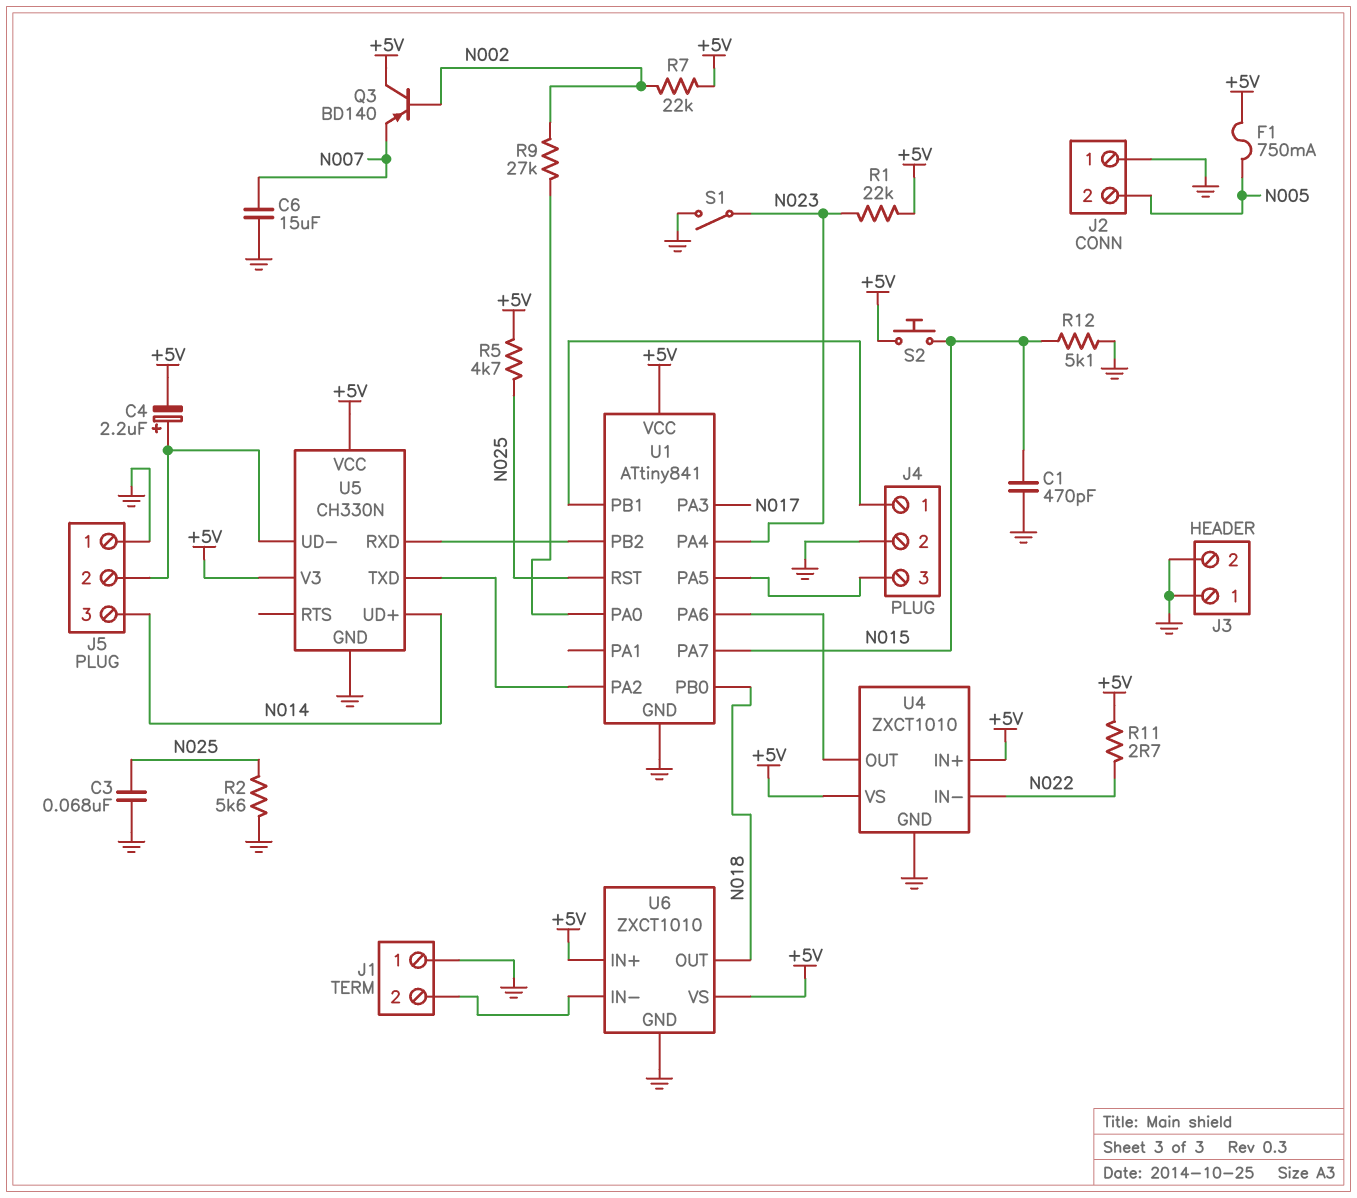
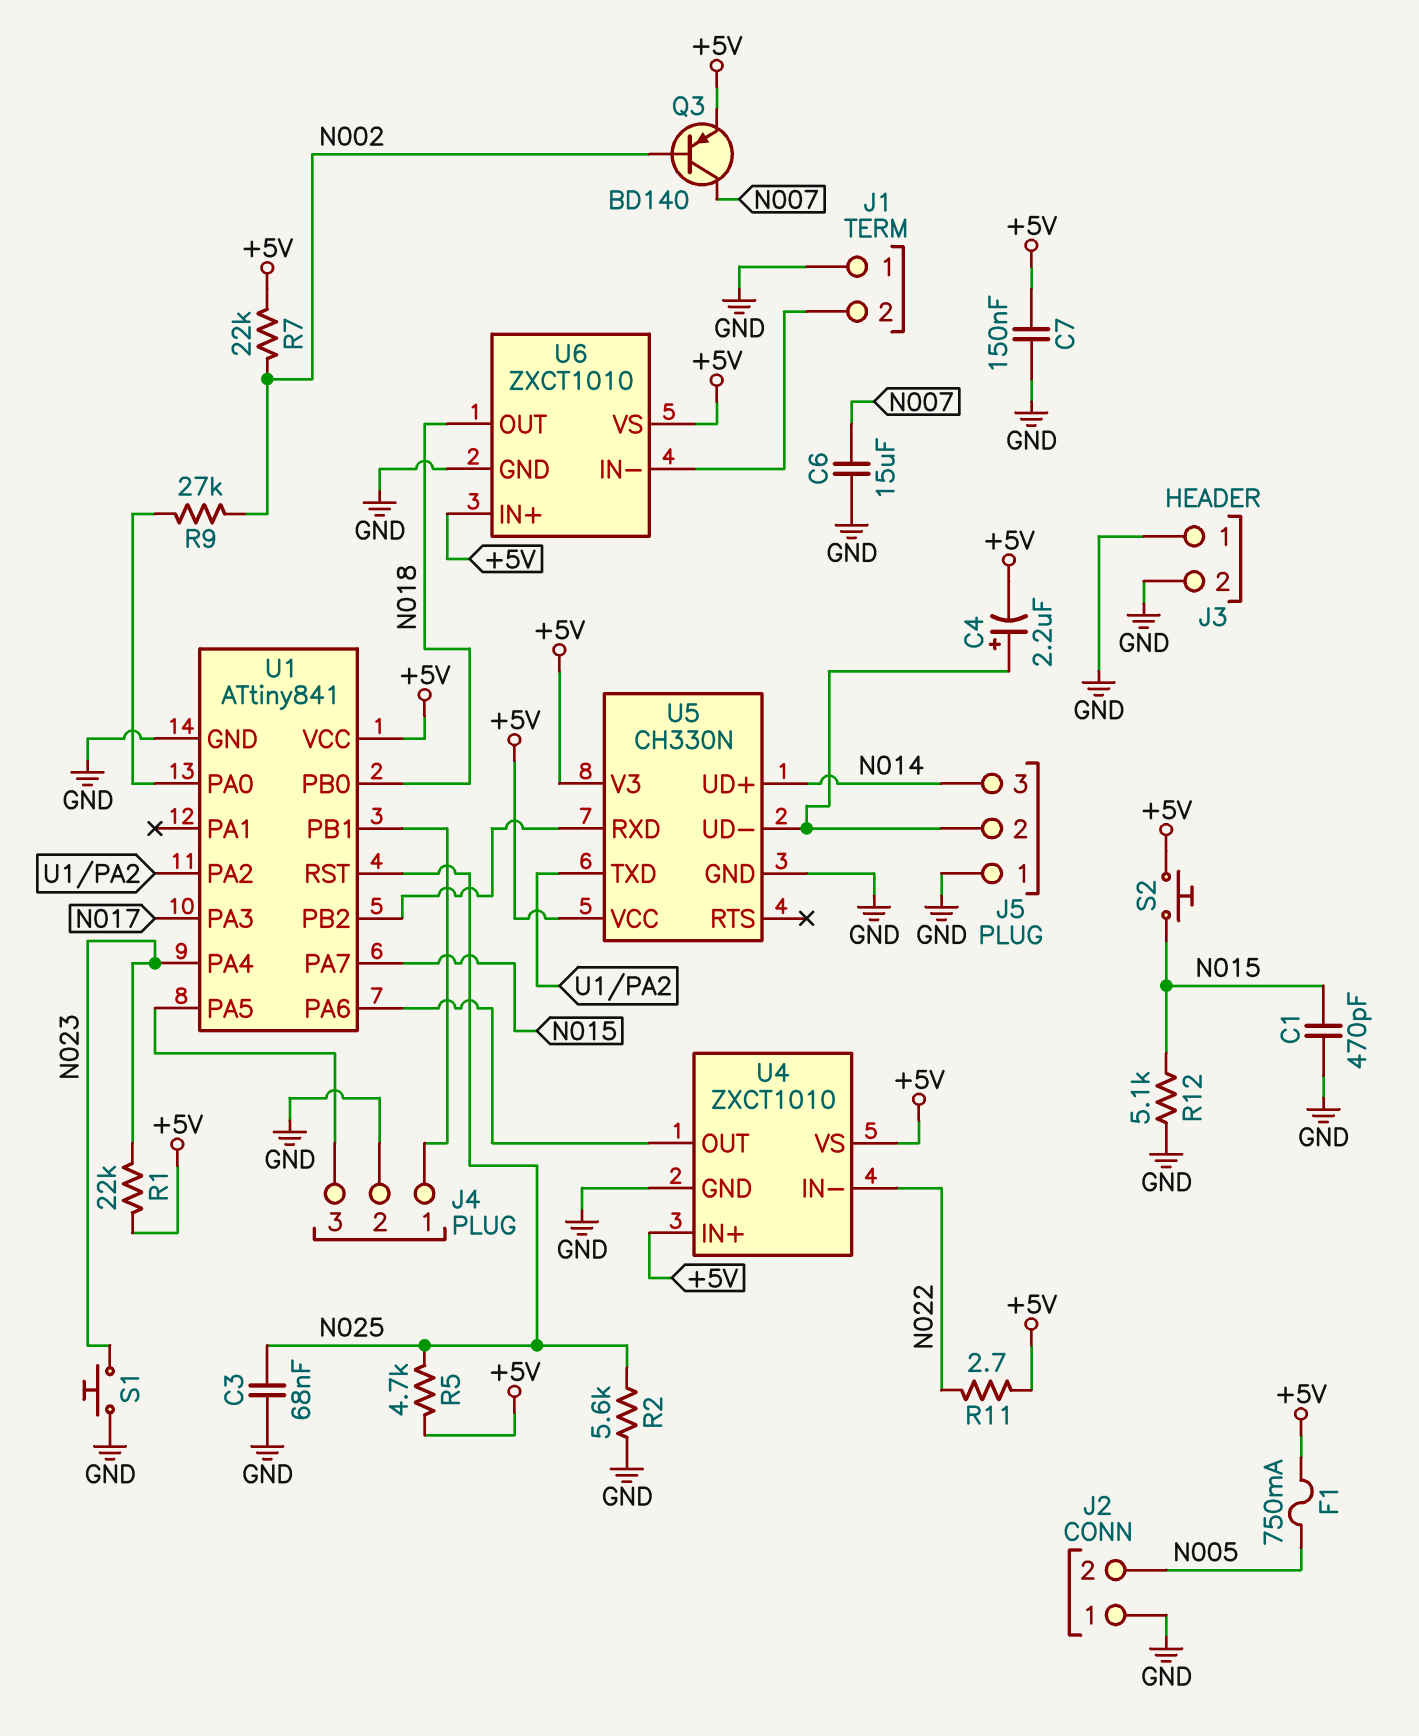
C7: none -> 150nF (+5V, GND)
Q3: PNP BD140 (B N002, C +5V, E N007) -> PNP BD140 (B N002, C N007, E +5V)
S1: switch (GND, N023) -> button (GND, N023)

